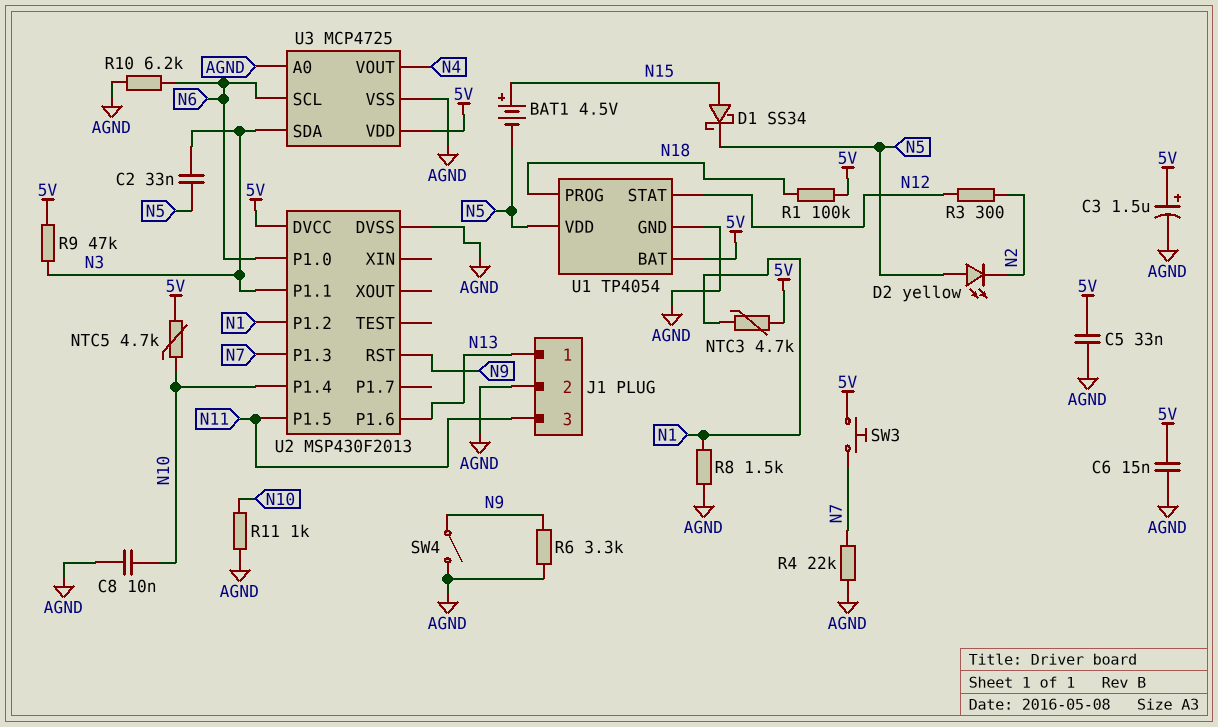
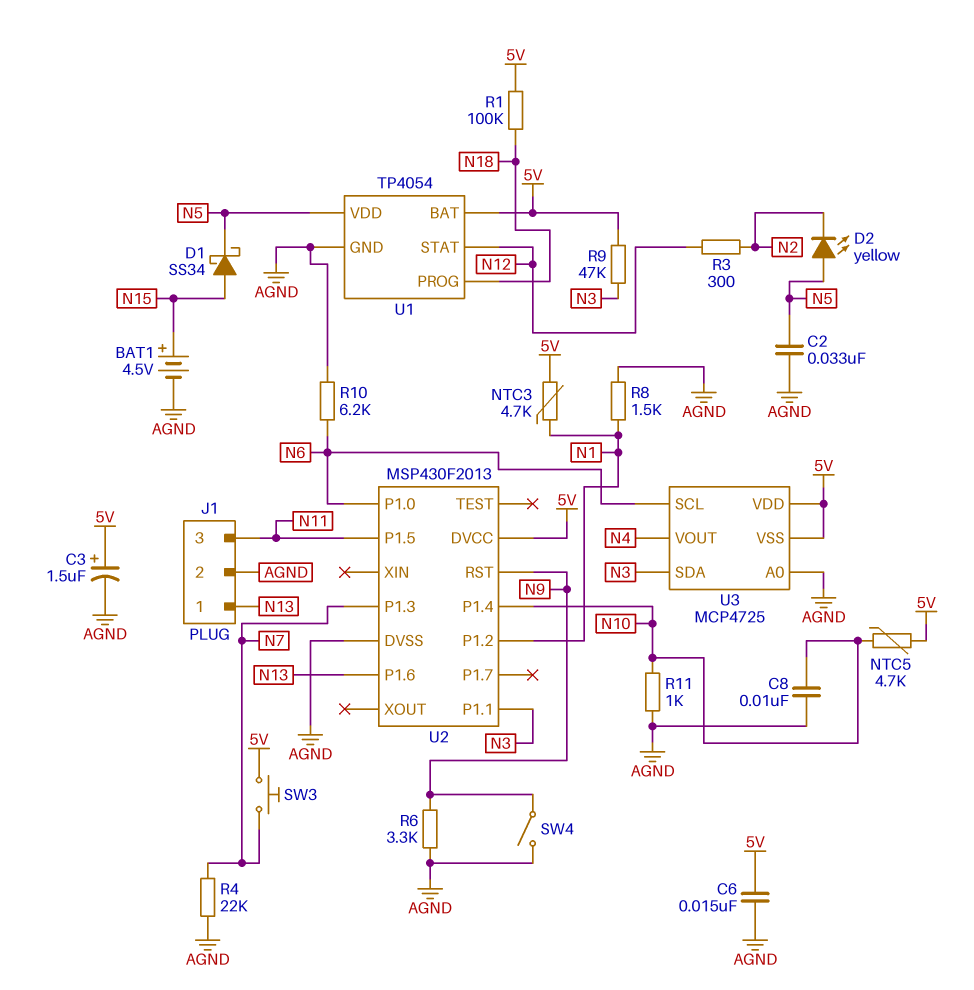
BAT1: 4.5V (plus N15, minus N5) -> 4.5V (plus N15, minus AGND)
C2: 33nF (N3, N5) -> 33nF (AGND, N5)
C5: 33nF (5V, AGND) -> none
U3 pin VSS: AGND -> 5V

